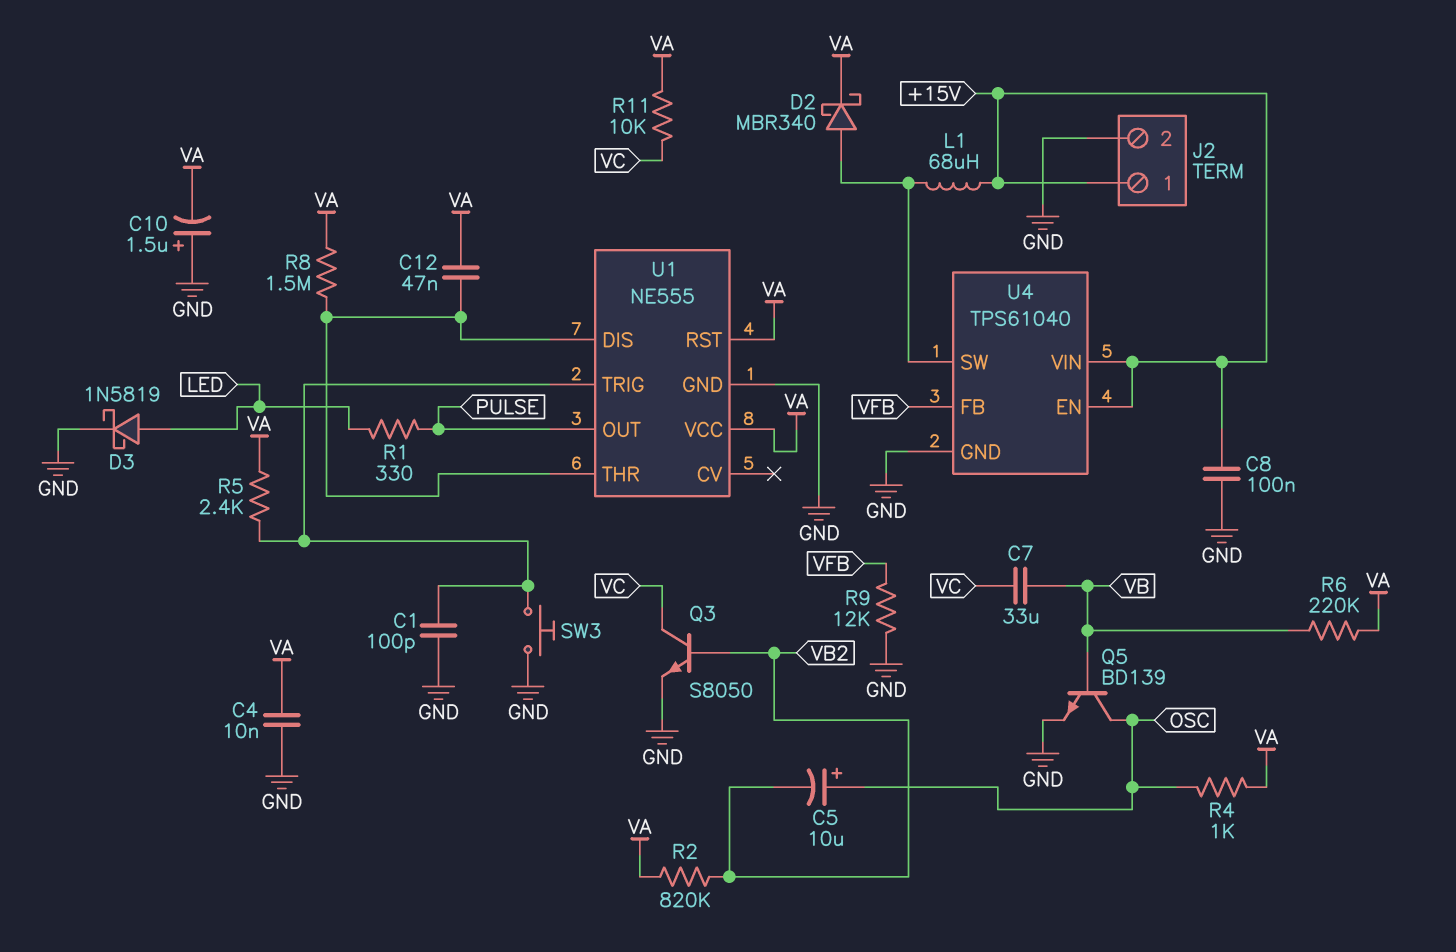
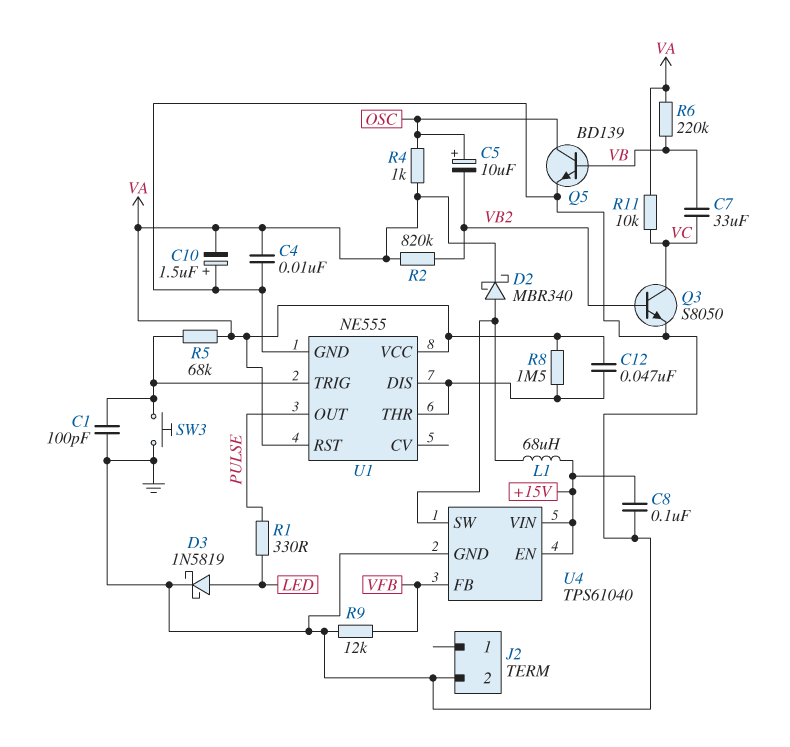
J2 pin 1: +15V -> none
R5: 2.4k (U1/TRIG, VA) -> 68k (U1/TRIG, VA)

